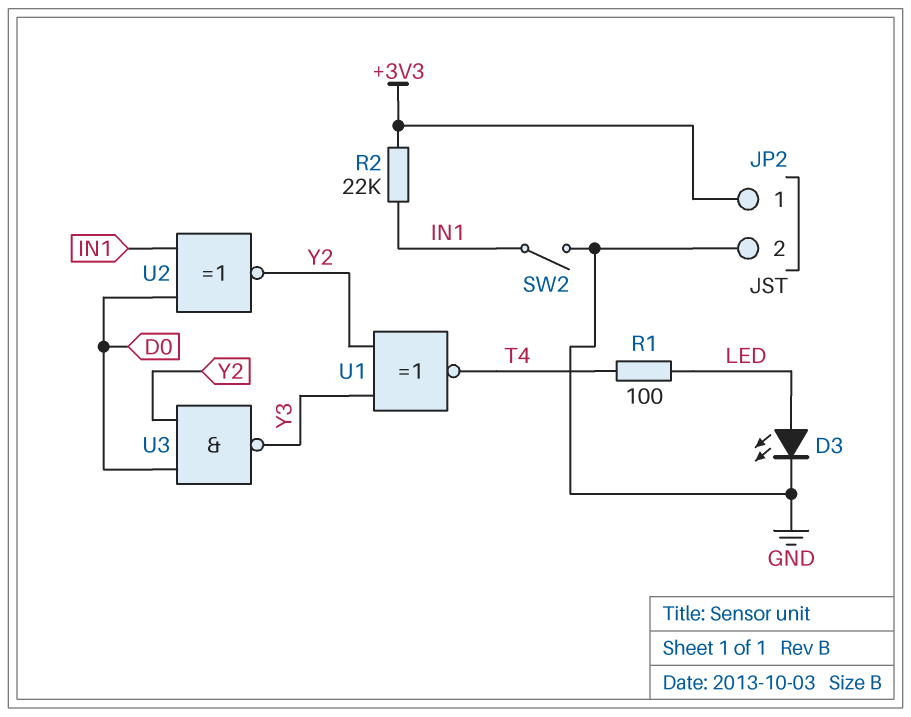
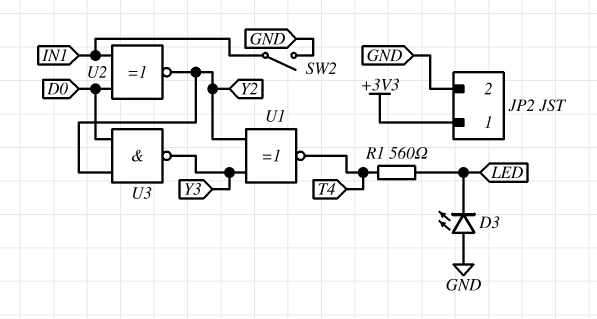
D3: LED (A LED, K GND) -> LED (A GND, K LED)
R1: 100 (LED, T4) -> 560 (LED, T4)
R2: 22k (+3V3, IN1) -> none

